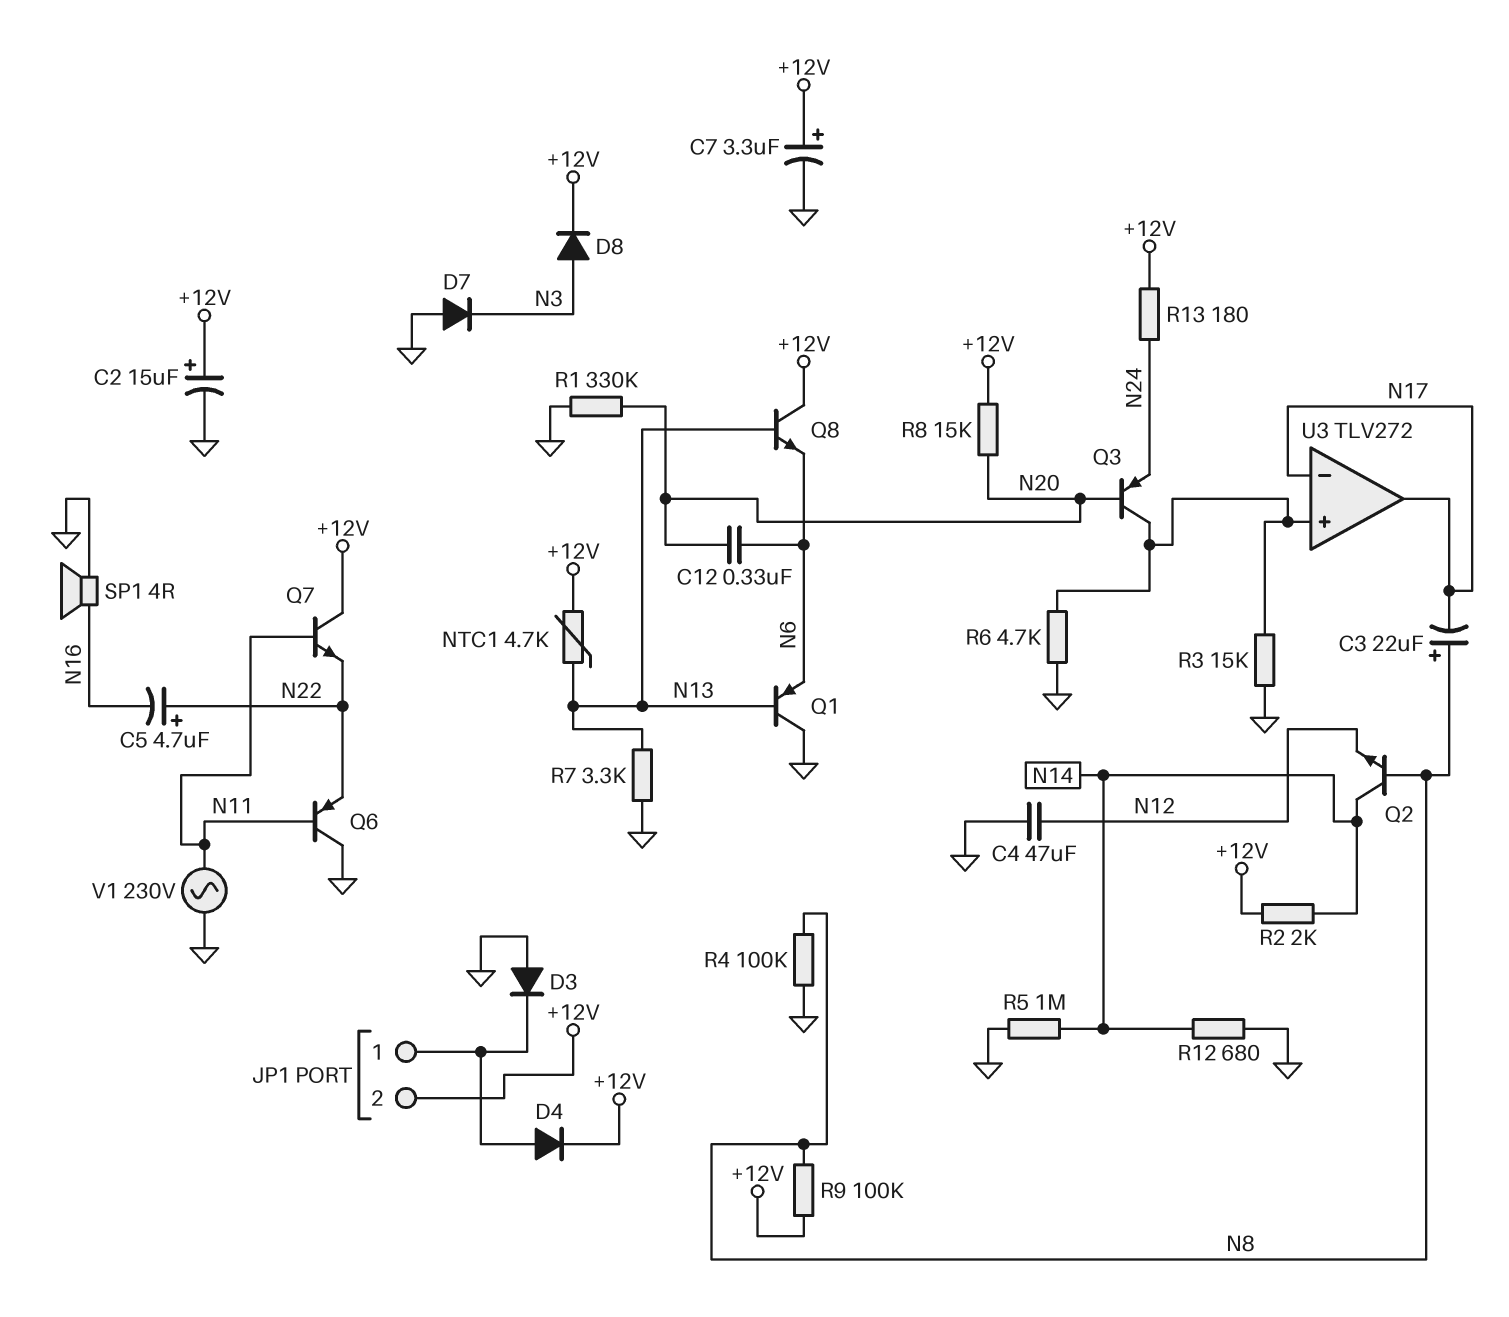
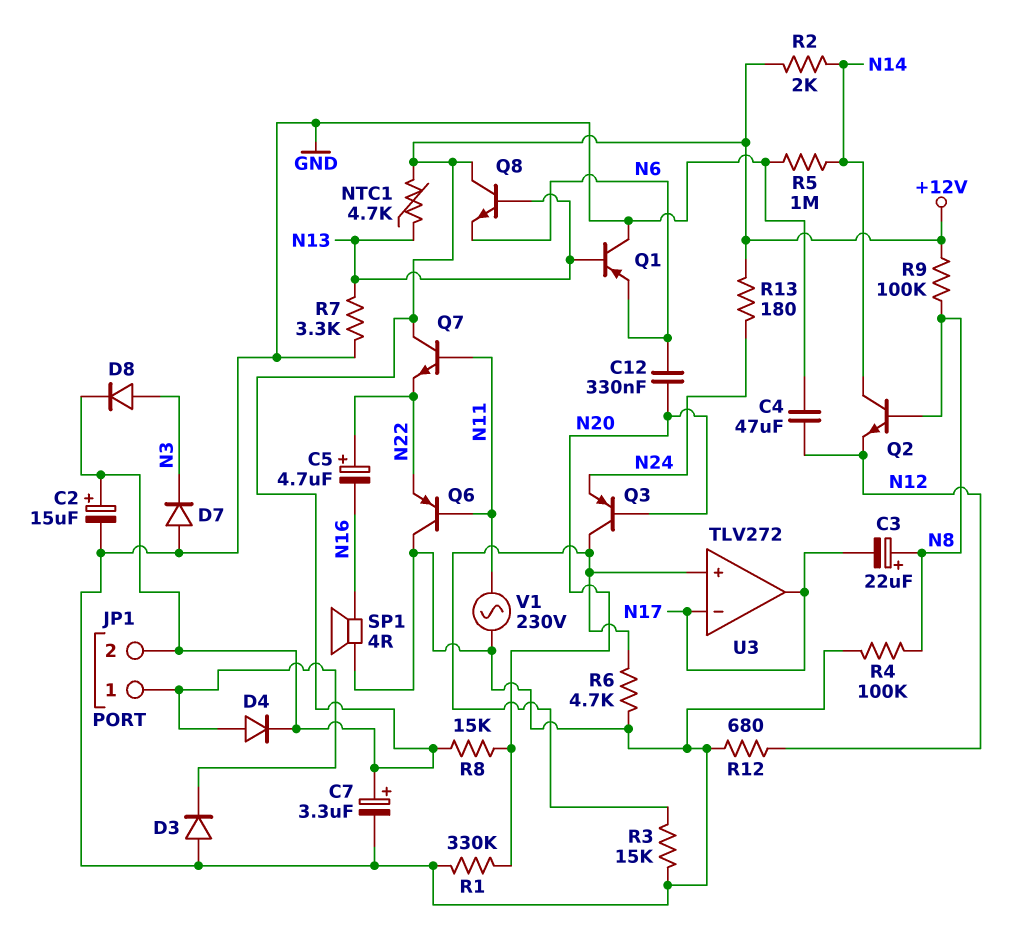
R12: 680 (GND, N14) -> 680 (GND, N12)

